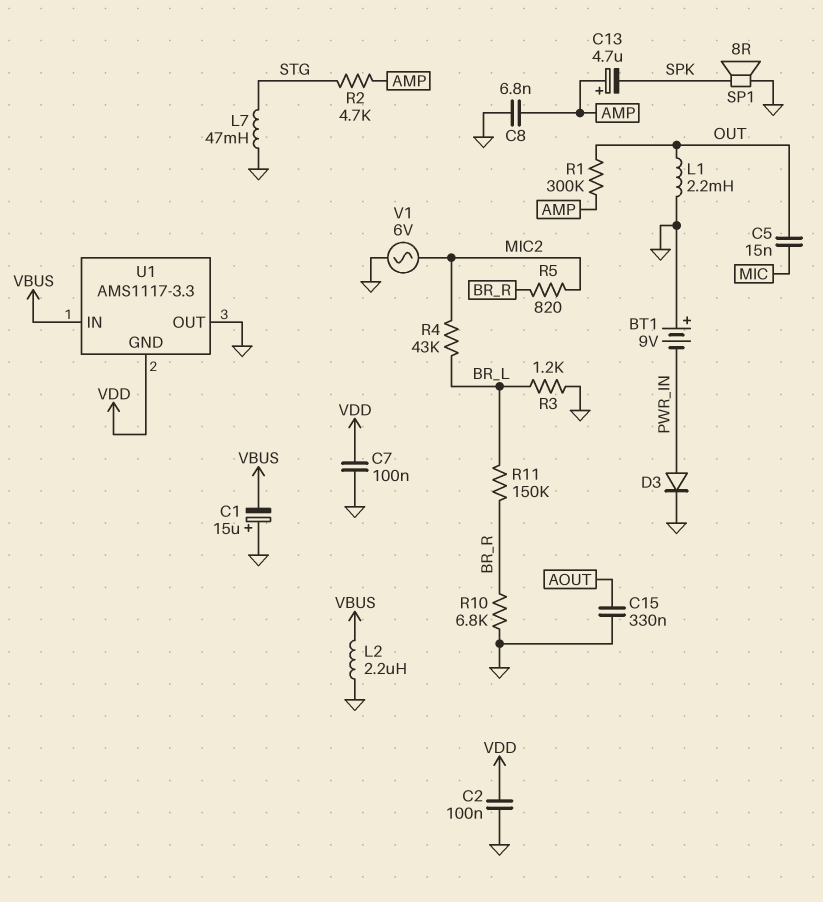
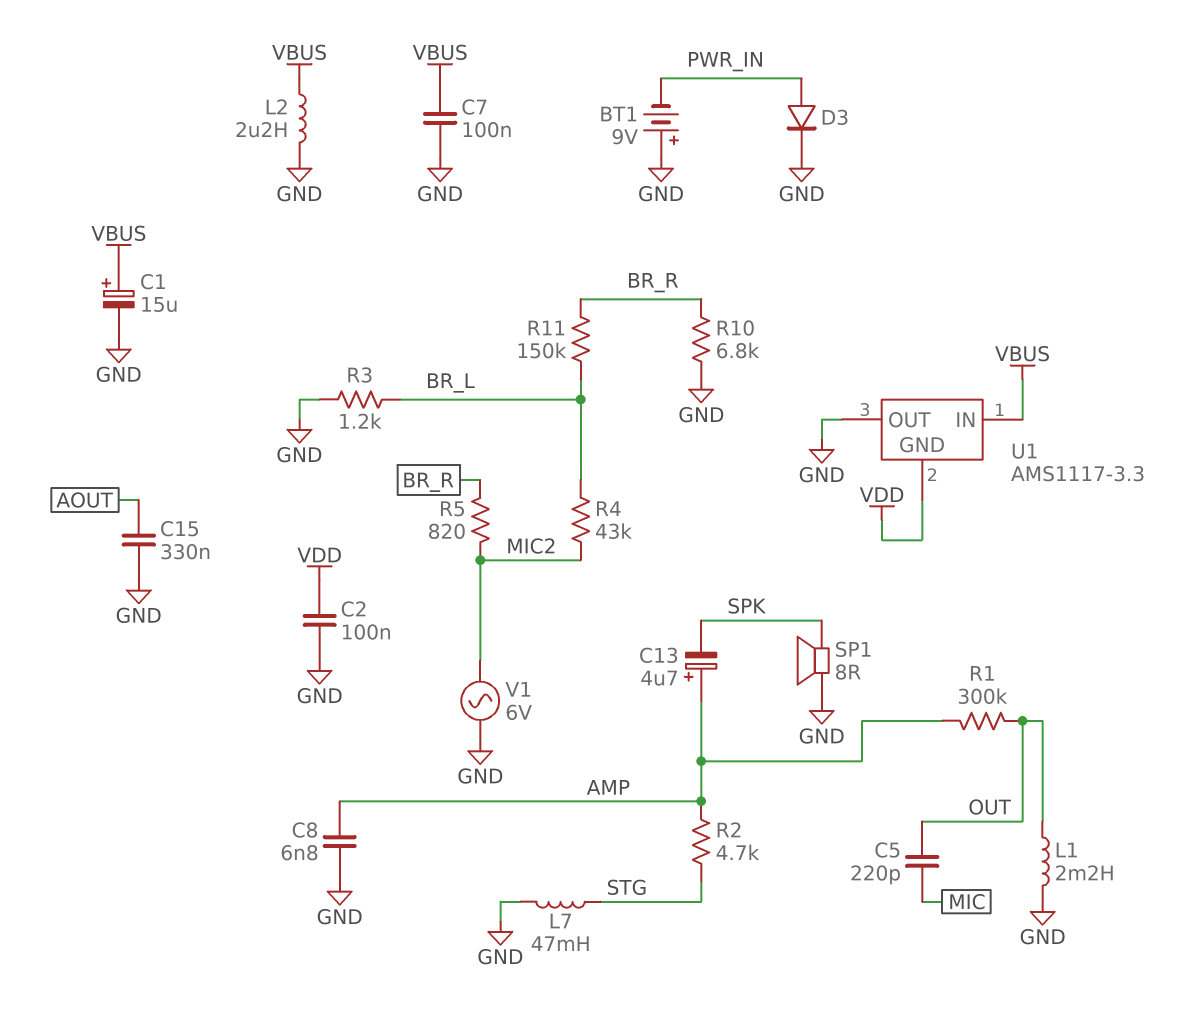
C1: 15uF (plus GND, minus VBUS) -> 15uF (plus VBUS, minus GND)
C5: 15nF (MIC, OUT) -> 220pF (MIC, OUT)
C7: 100nF (GND, VDD) -> 100nF (GND, VBUS)

